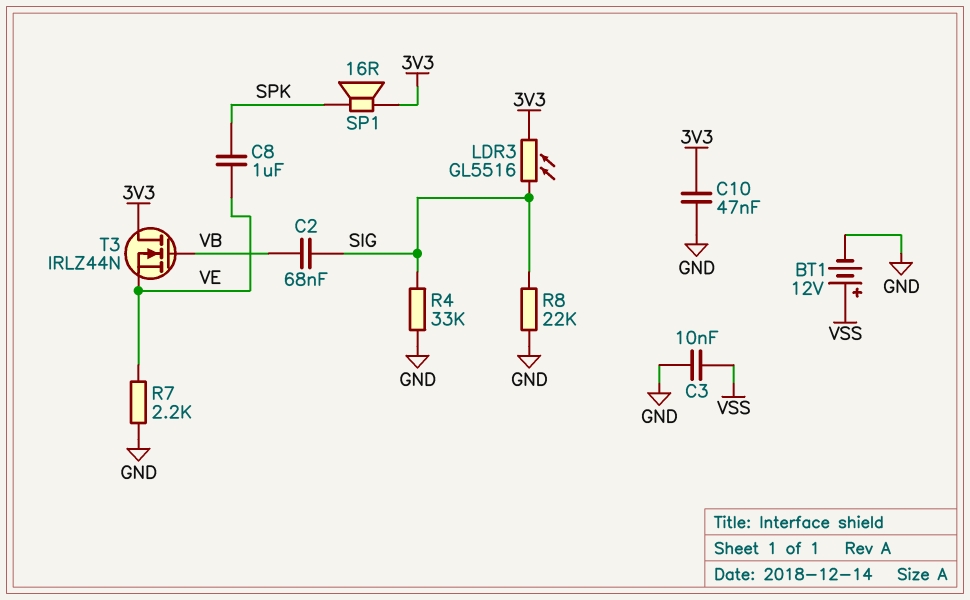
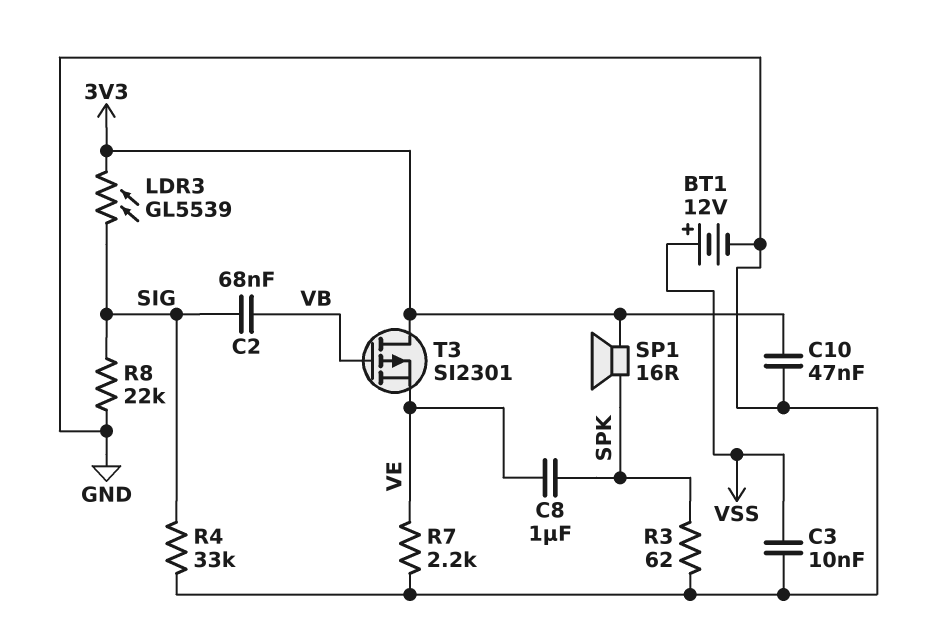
LDR3: GL5516 (3V3, SIG) -> GL5539 (3V3, SIG)
R3: none -> 62 (GND, SPK)
T3: NMOS IRLZ44N (G VB, D 3V3, S VE) -> PMOS SI2301 (G VB, D 3V3, S VE)

